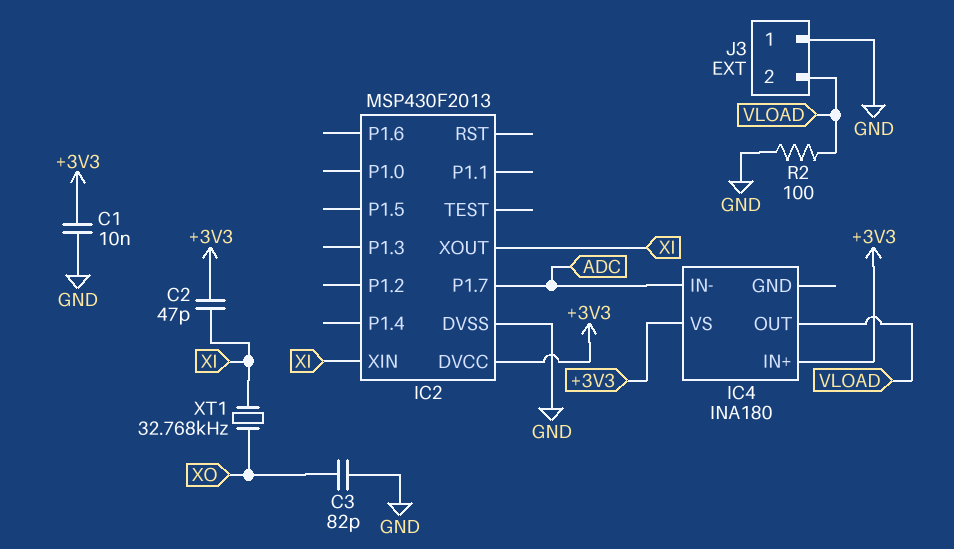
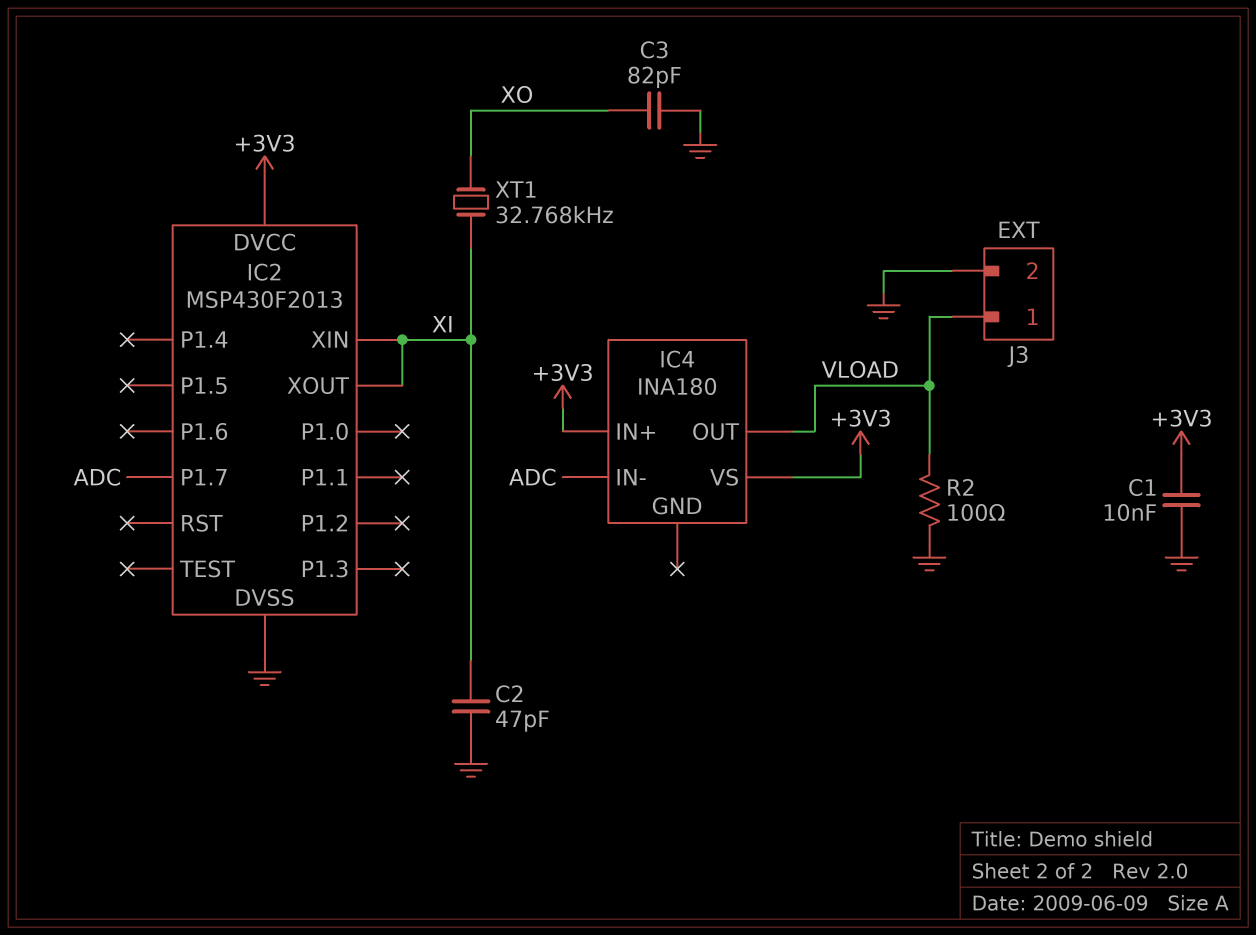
C2: 47pF (+3V3, XI) -> 47pF (GND, XI)
J3 pin 1: GND -> VLOAD
J3 pin 2: VLOAD -> GND

